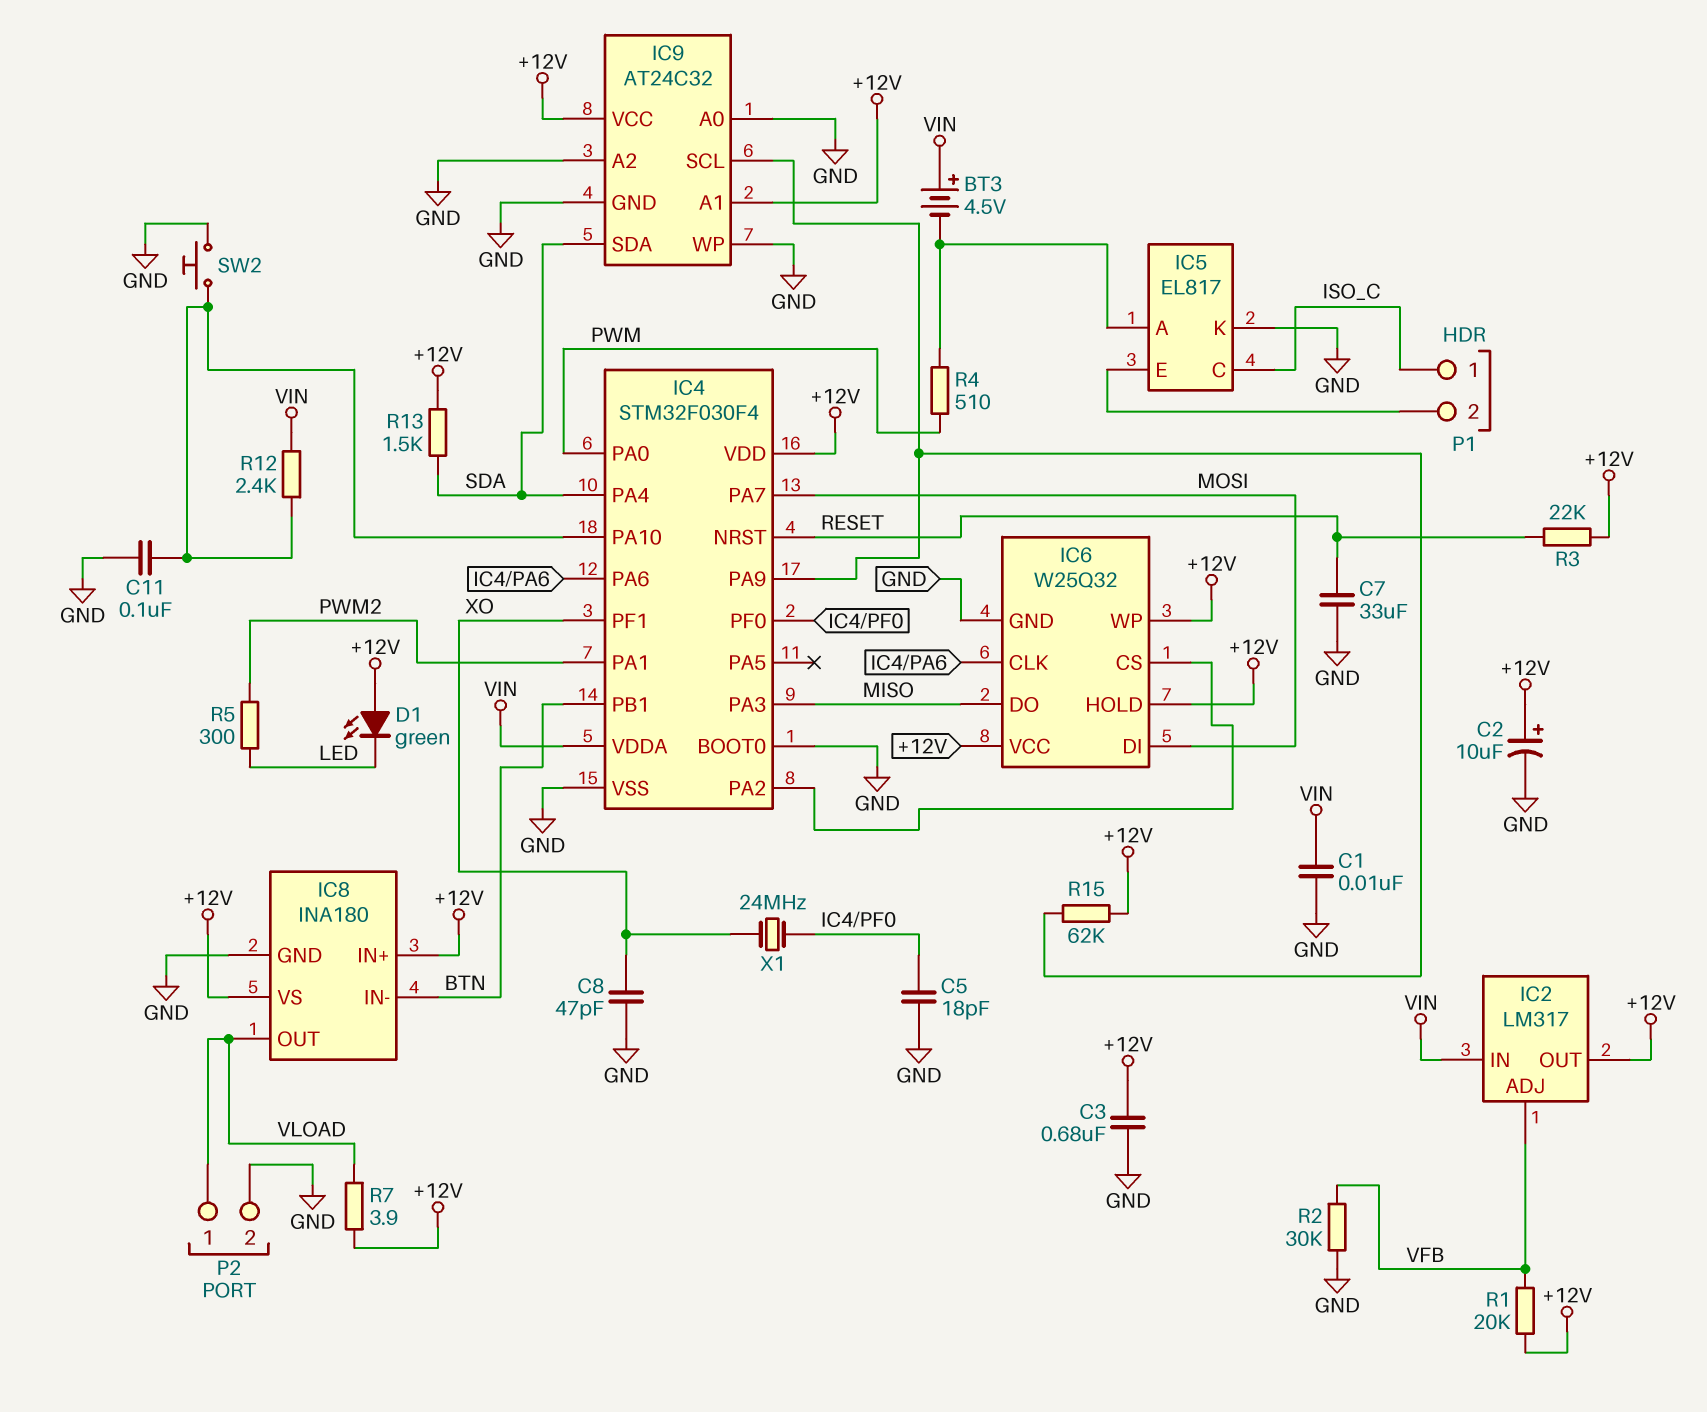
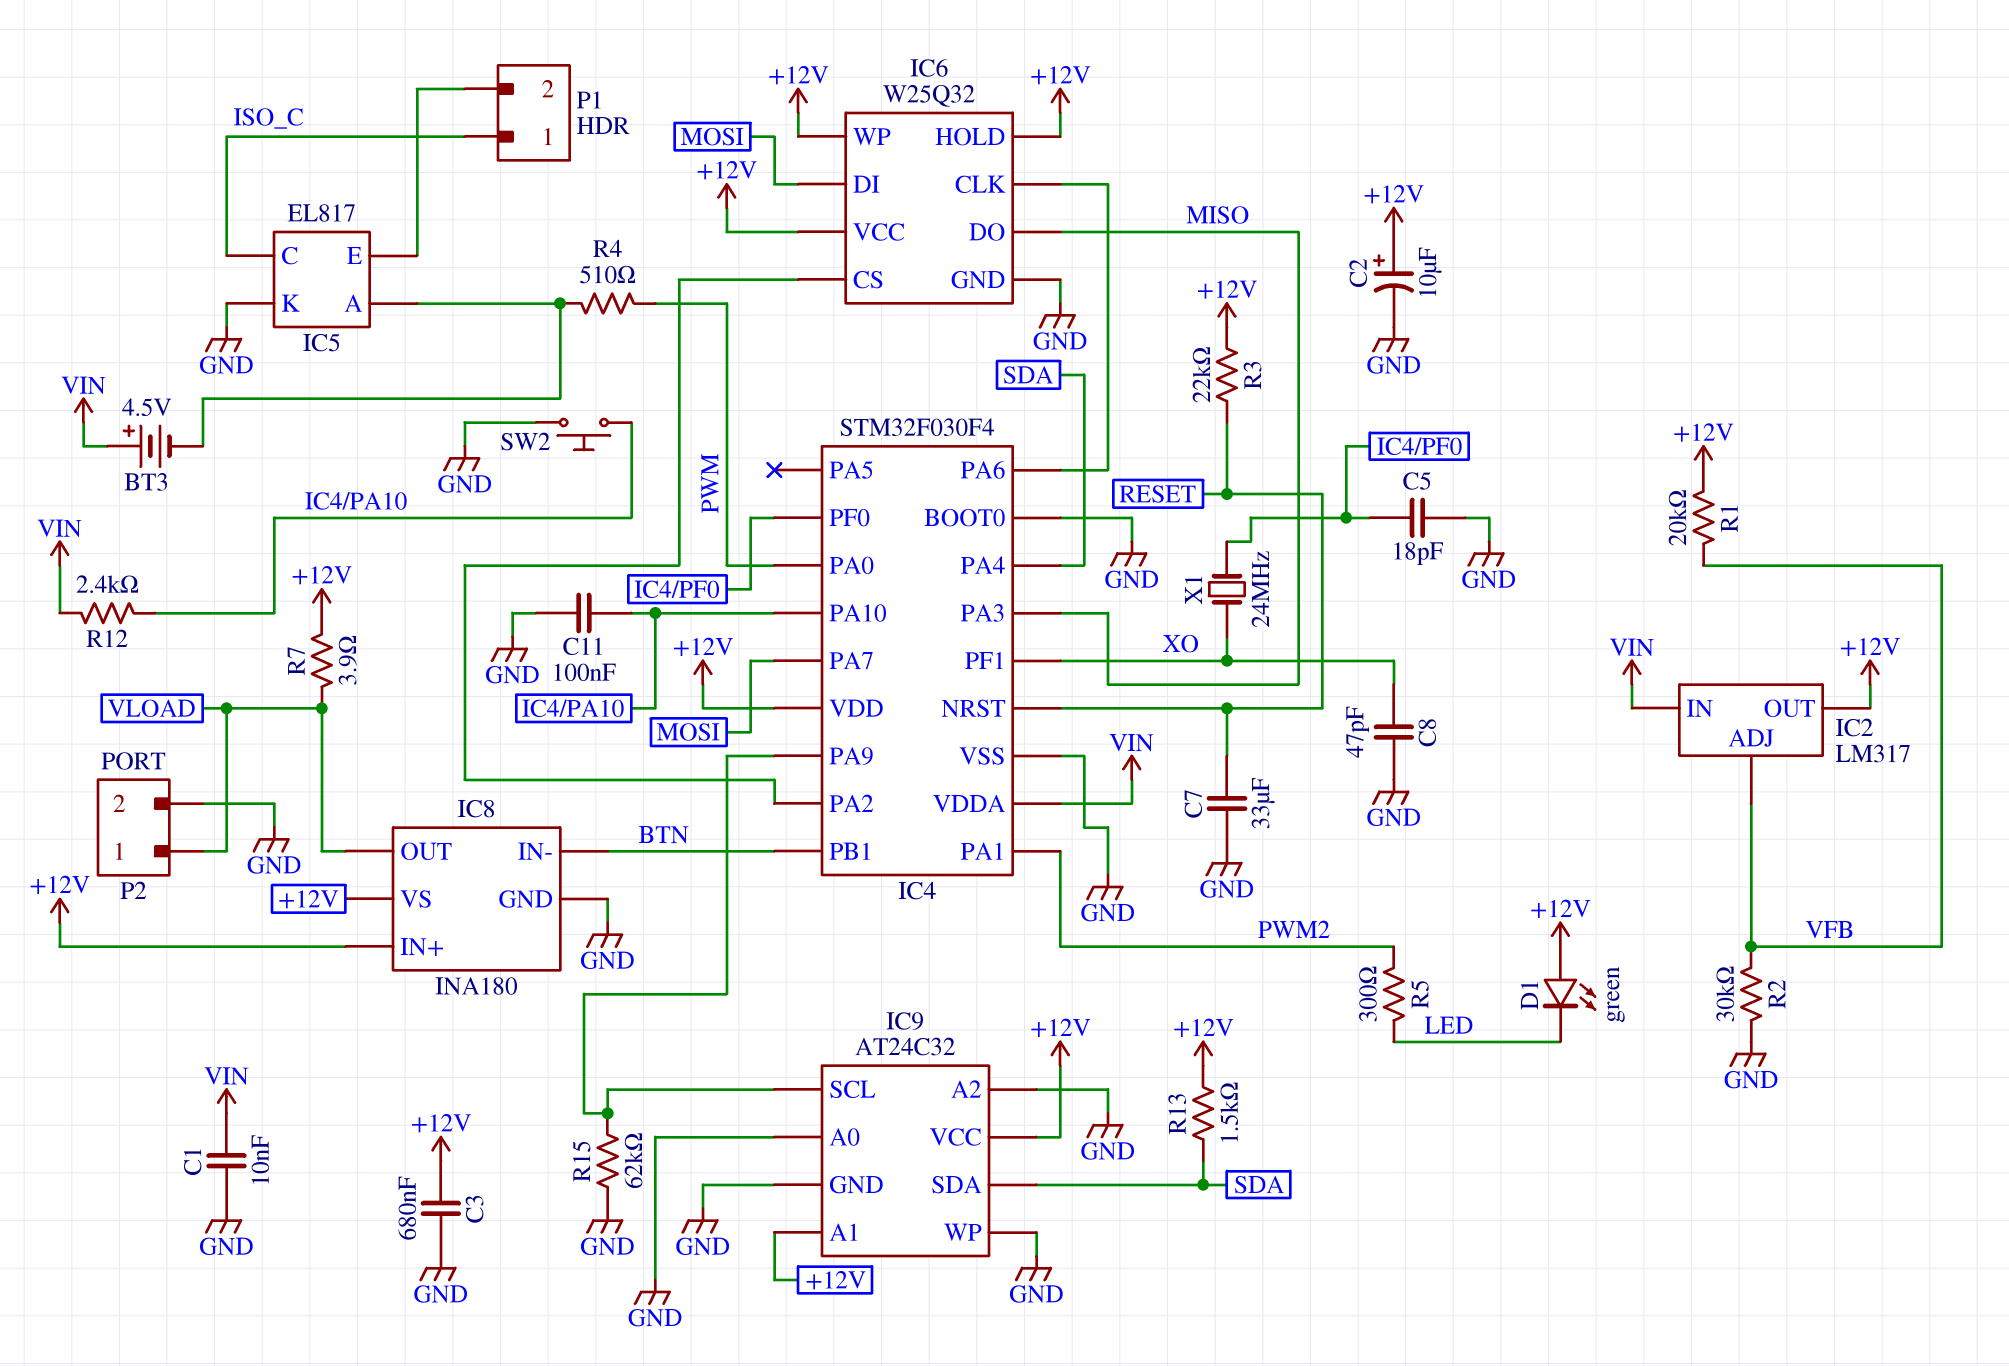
R15: 62k (+12V, IC4/PA9) -> 62k (GND, IC4/PA9)

